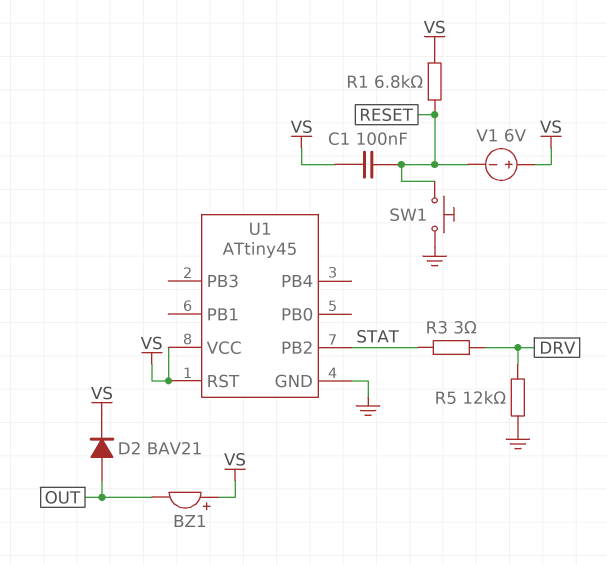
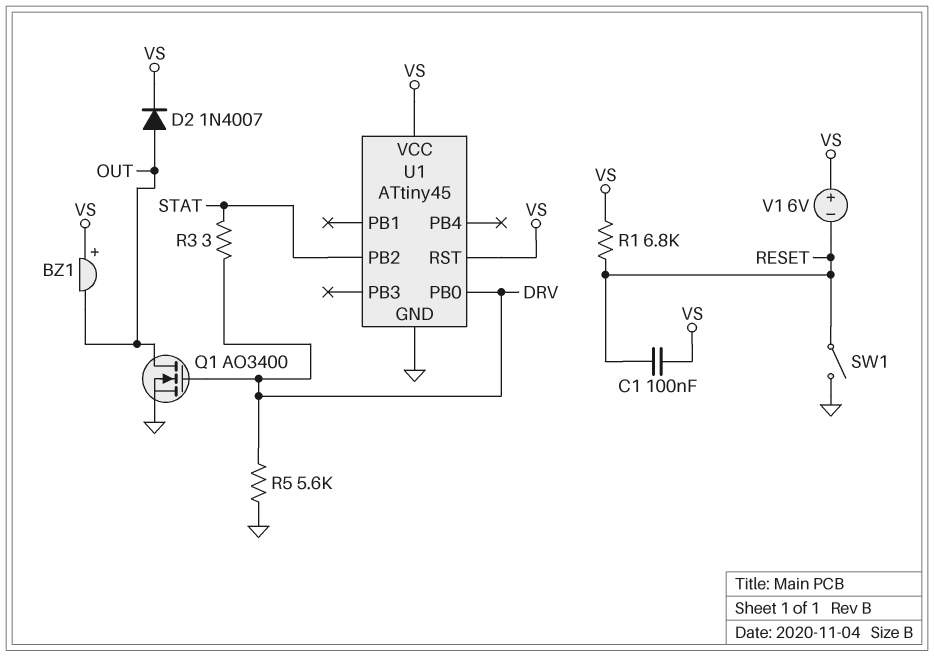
D2: diode BAV21 (A OUT, K VS) -> diode 1N4007 (A OUT, K VS)
Q1: none -> NMOS AO3400 (G DRV, D OUT, S GND)
R5: 12k (DRV, GND) -> 5.6k (DRV, GND)
SW1: button (GND, RESET) -> switch (GND, RESET)
U1 pin PB0: none -> DRV

